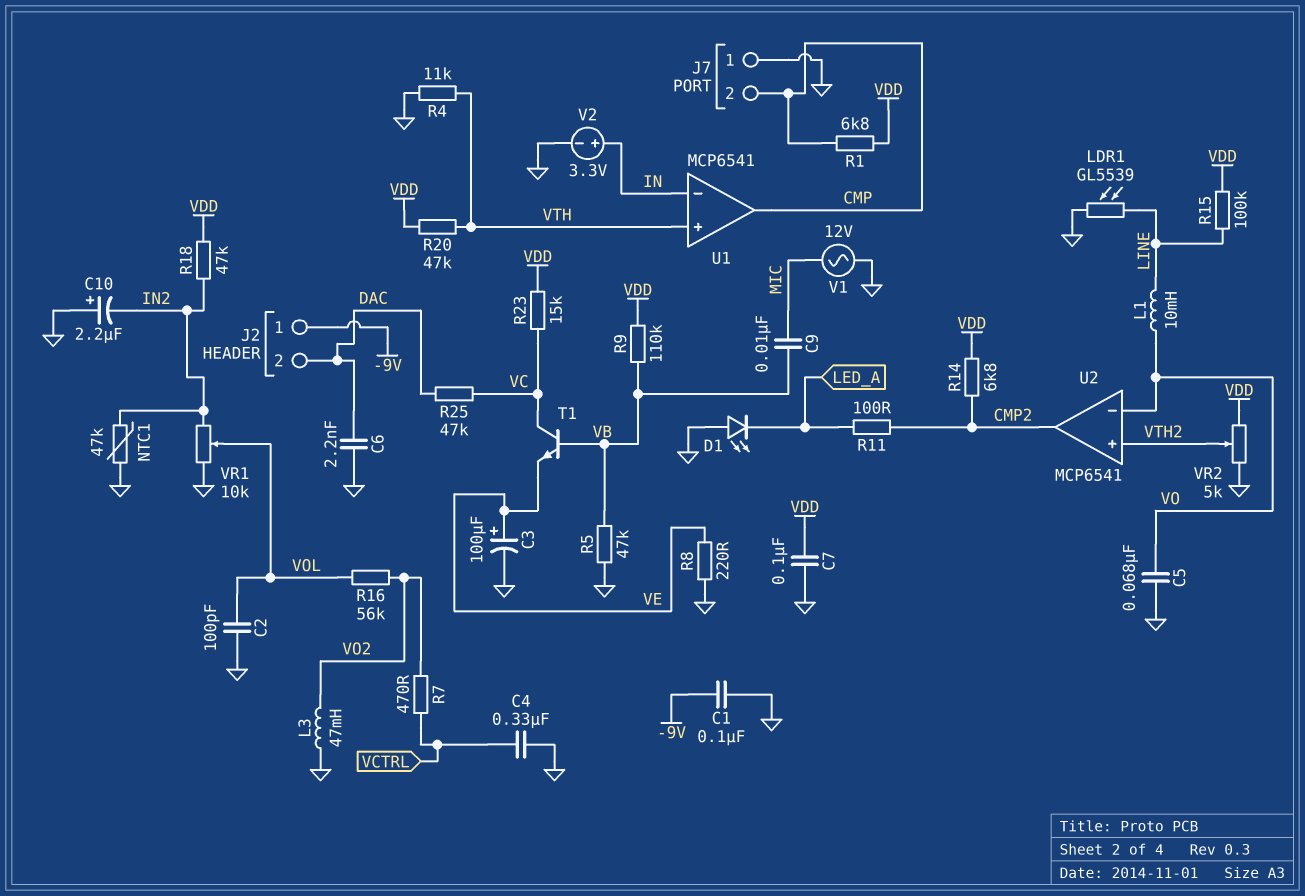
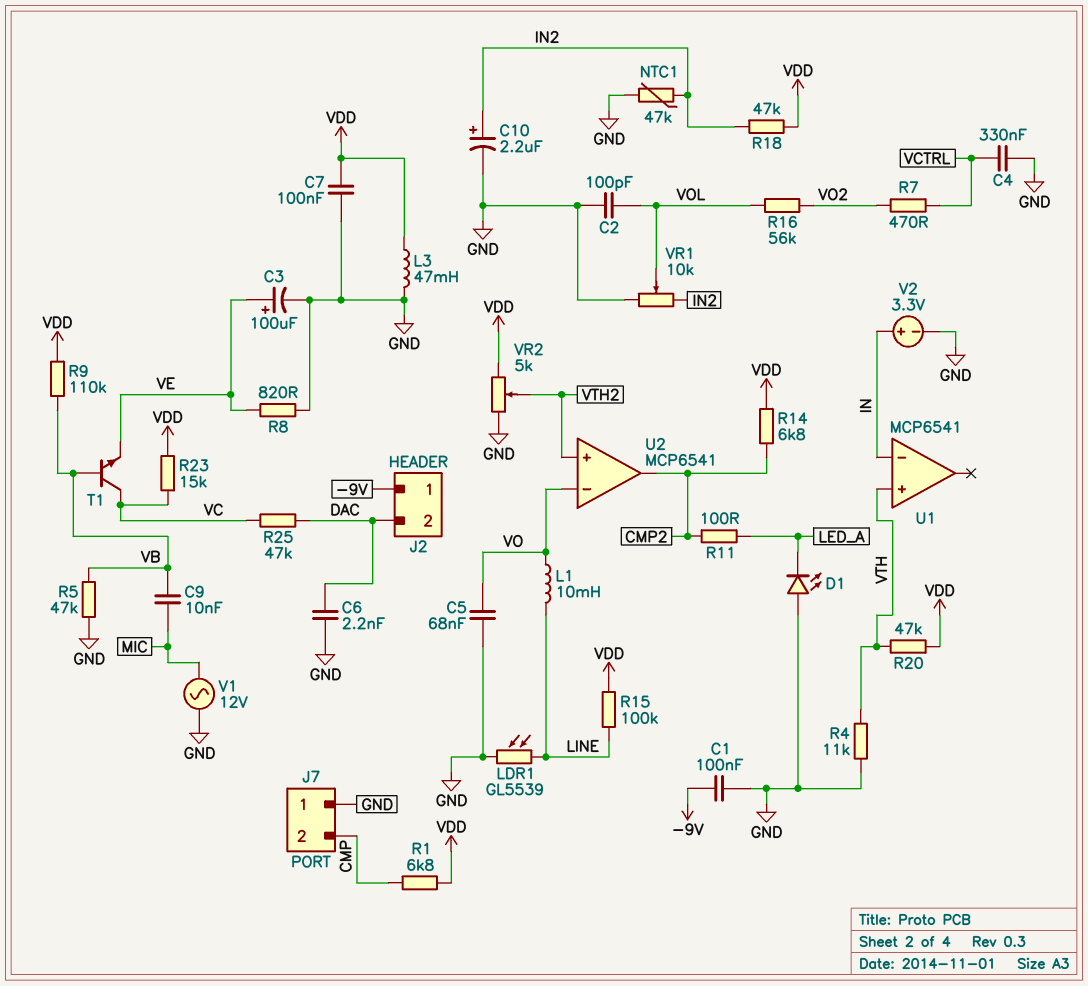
C10: 2.2uF (plus GND, minus IN2) -> 2.2uF (plus IN2, minus GND)
L3: 47mH (GND, VO2) -> 47mH (GND, VDD)
R8: 220 (GND, VE) -> 820 (GND, VE)
U1 pin out: CMP -> none

